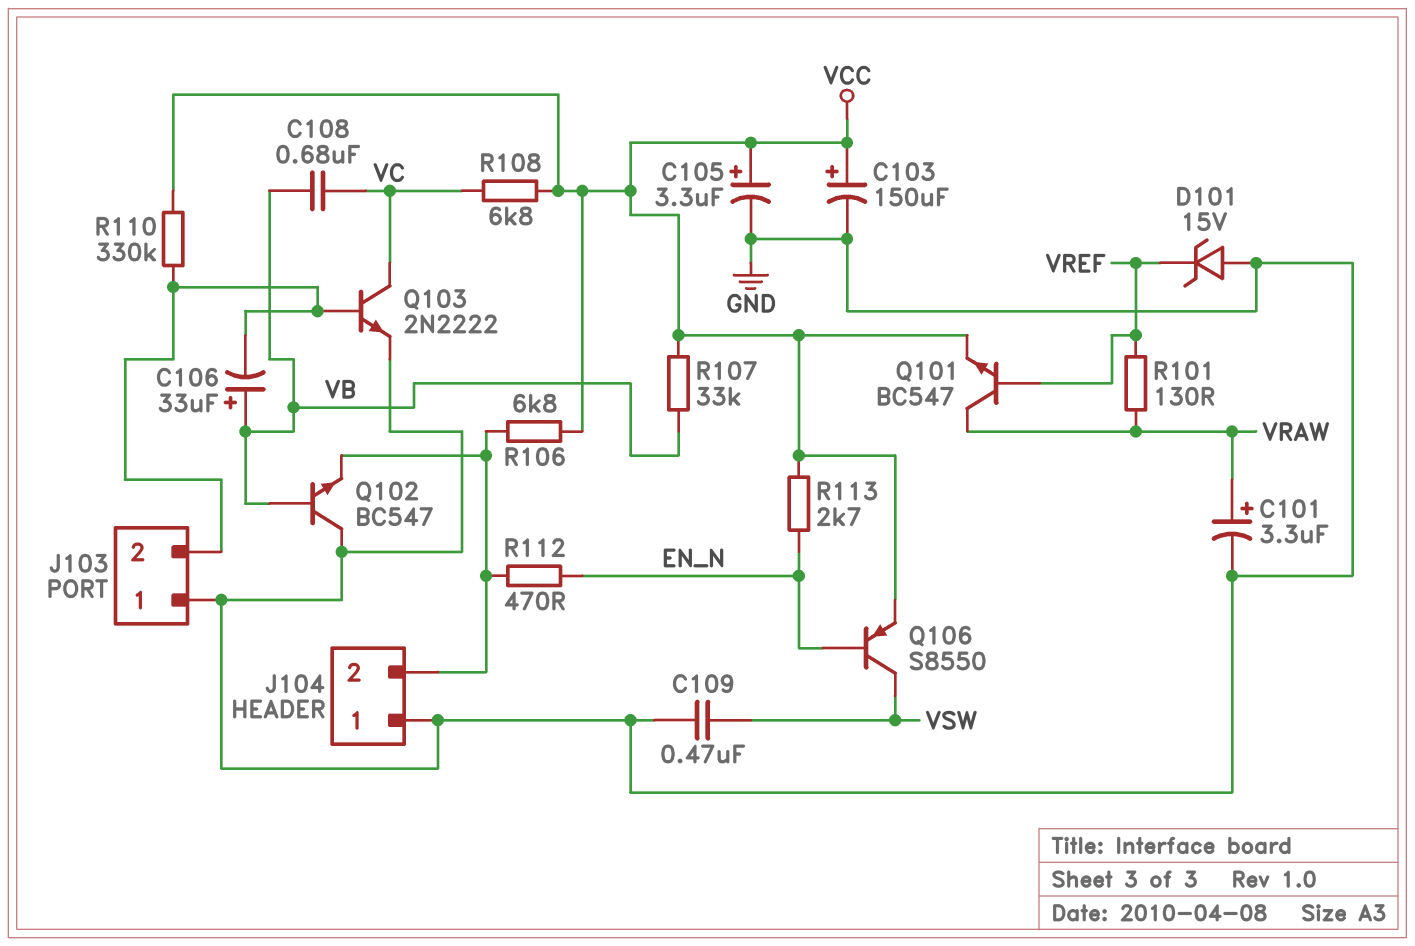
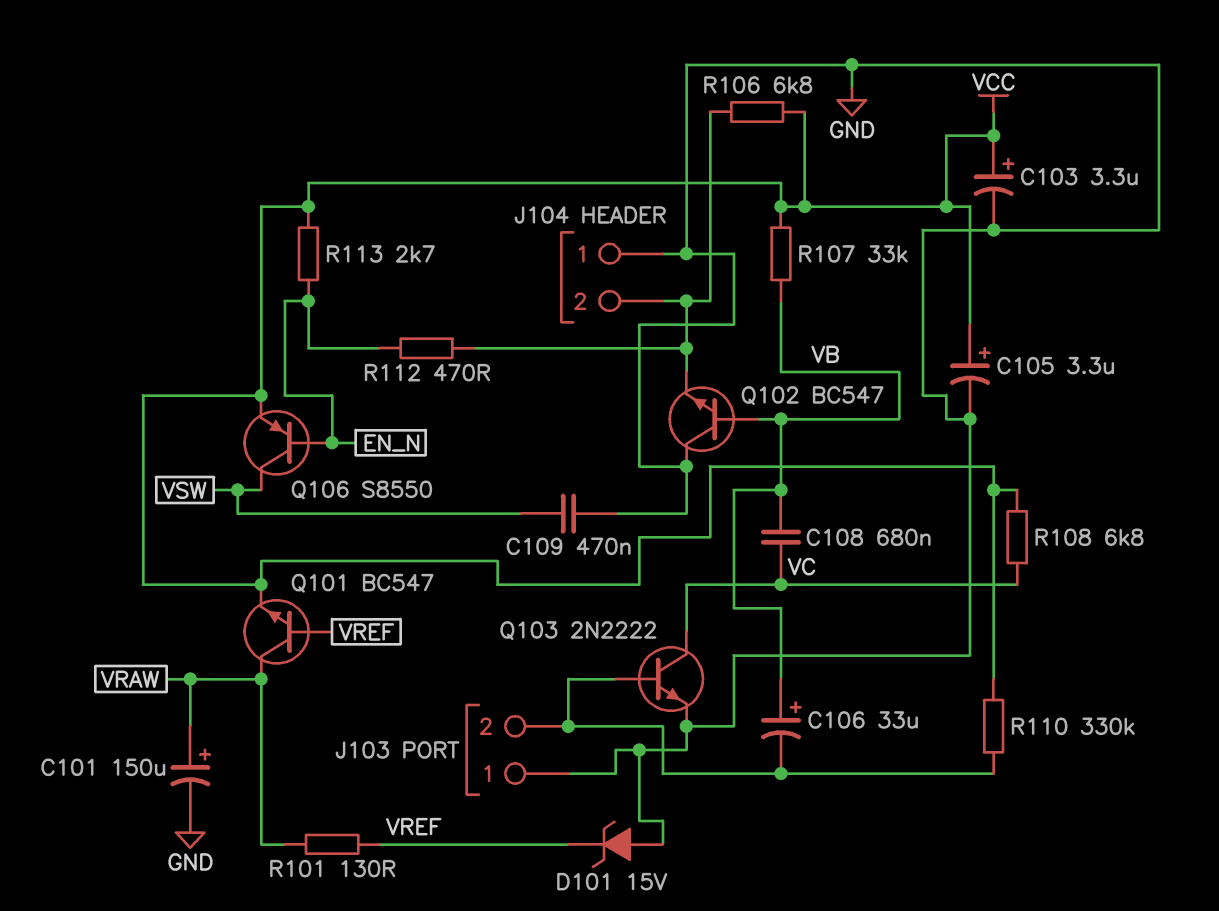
C101: 3.3uF (plus VRAW, minus GND) -> 150uF (plus VRAW, minus GND)
C103: 150uF (plus VCC, minus GND) -> 3.3uF (plus VCC, minus GND)

